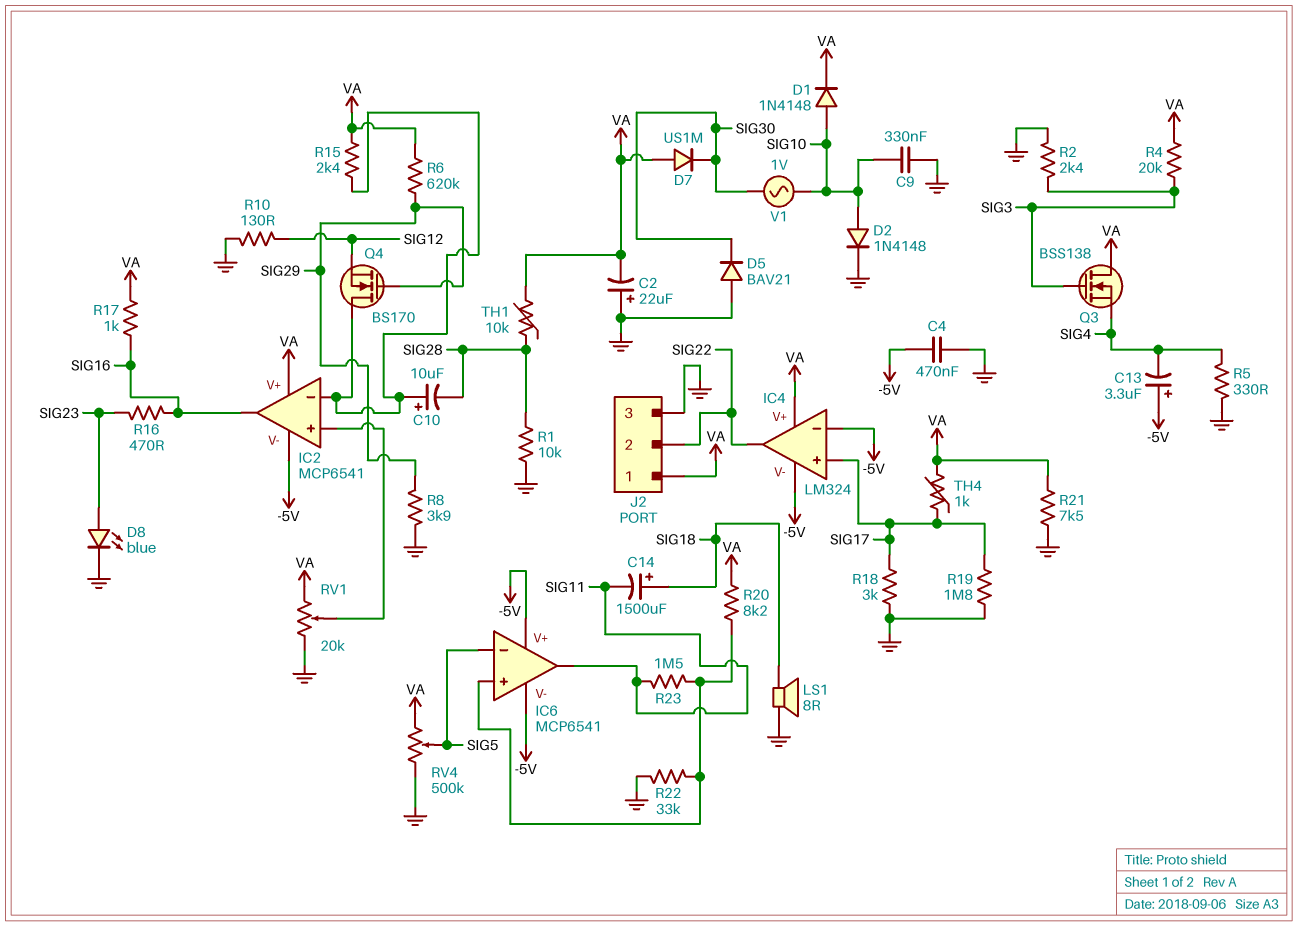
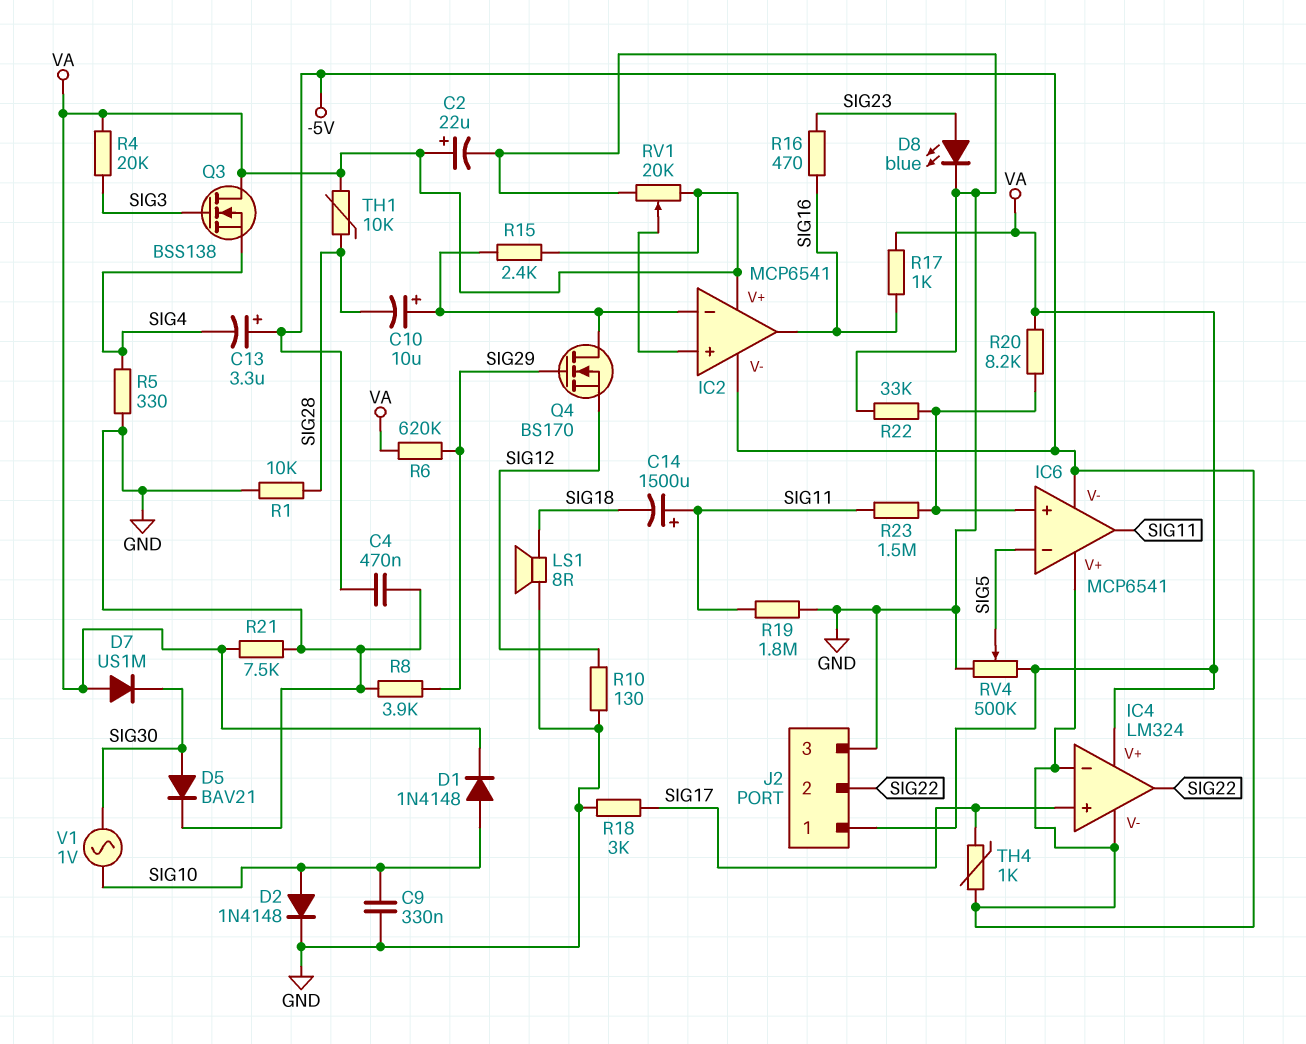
C2: 22uF (plus GND, minus VA) -> 22uF (plus VA, minus GND)
C14: 1500uF (plus SIG18, minus SIG11) -> 1500uF (plus SIG11, minus SIG18)
D5: diode BAV21 (A GND, K SIG30) -> diode BAV21 (A SIG30, K GND)
R2: 2.4k (GND, SIG3) -> none
R19: 1.8M (GND, SIG17) -> 1.8M (GND, SIG11)
TH4: 1k (SIG17, VA) -> 1k (-5V, SIG17)

